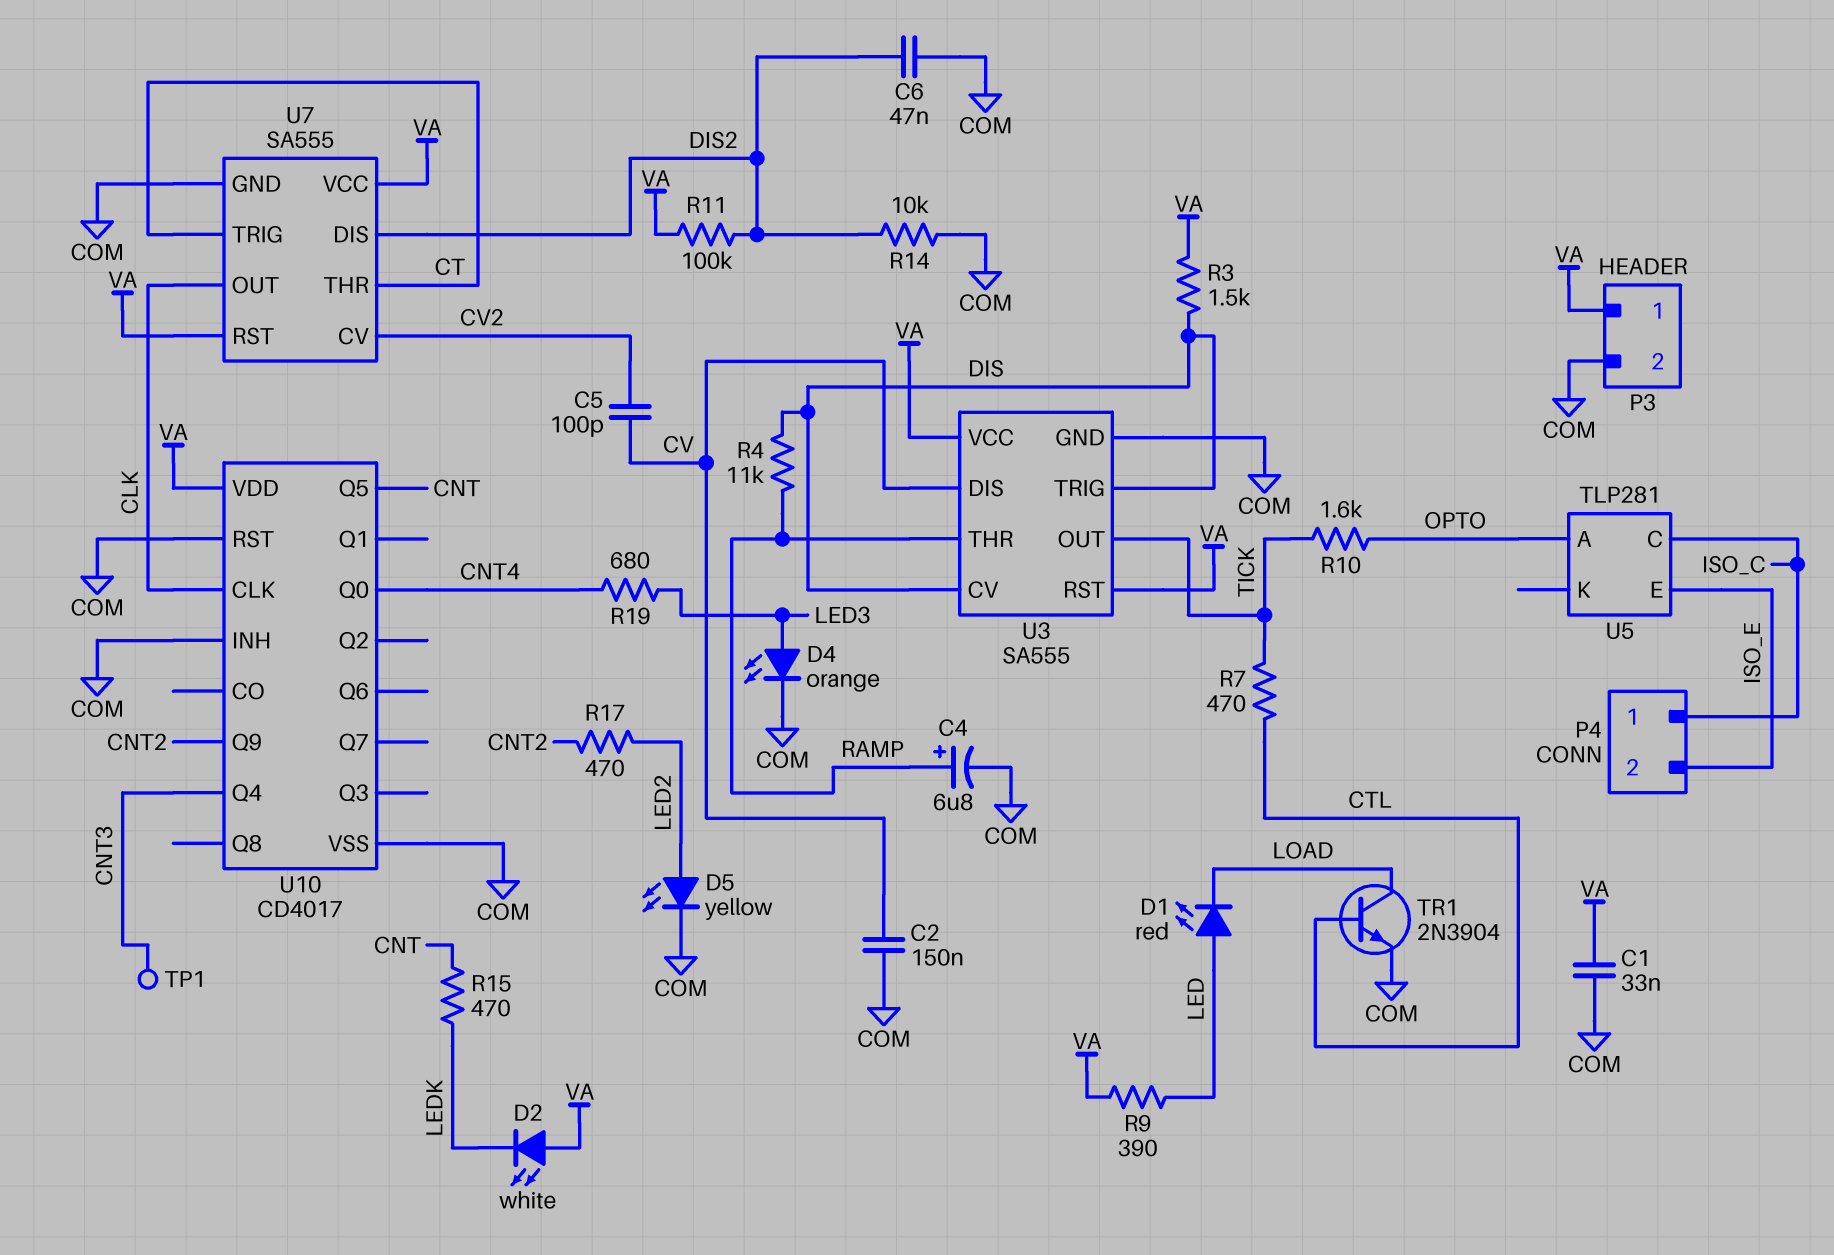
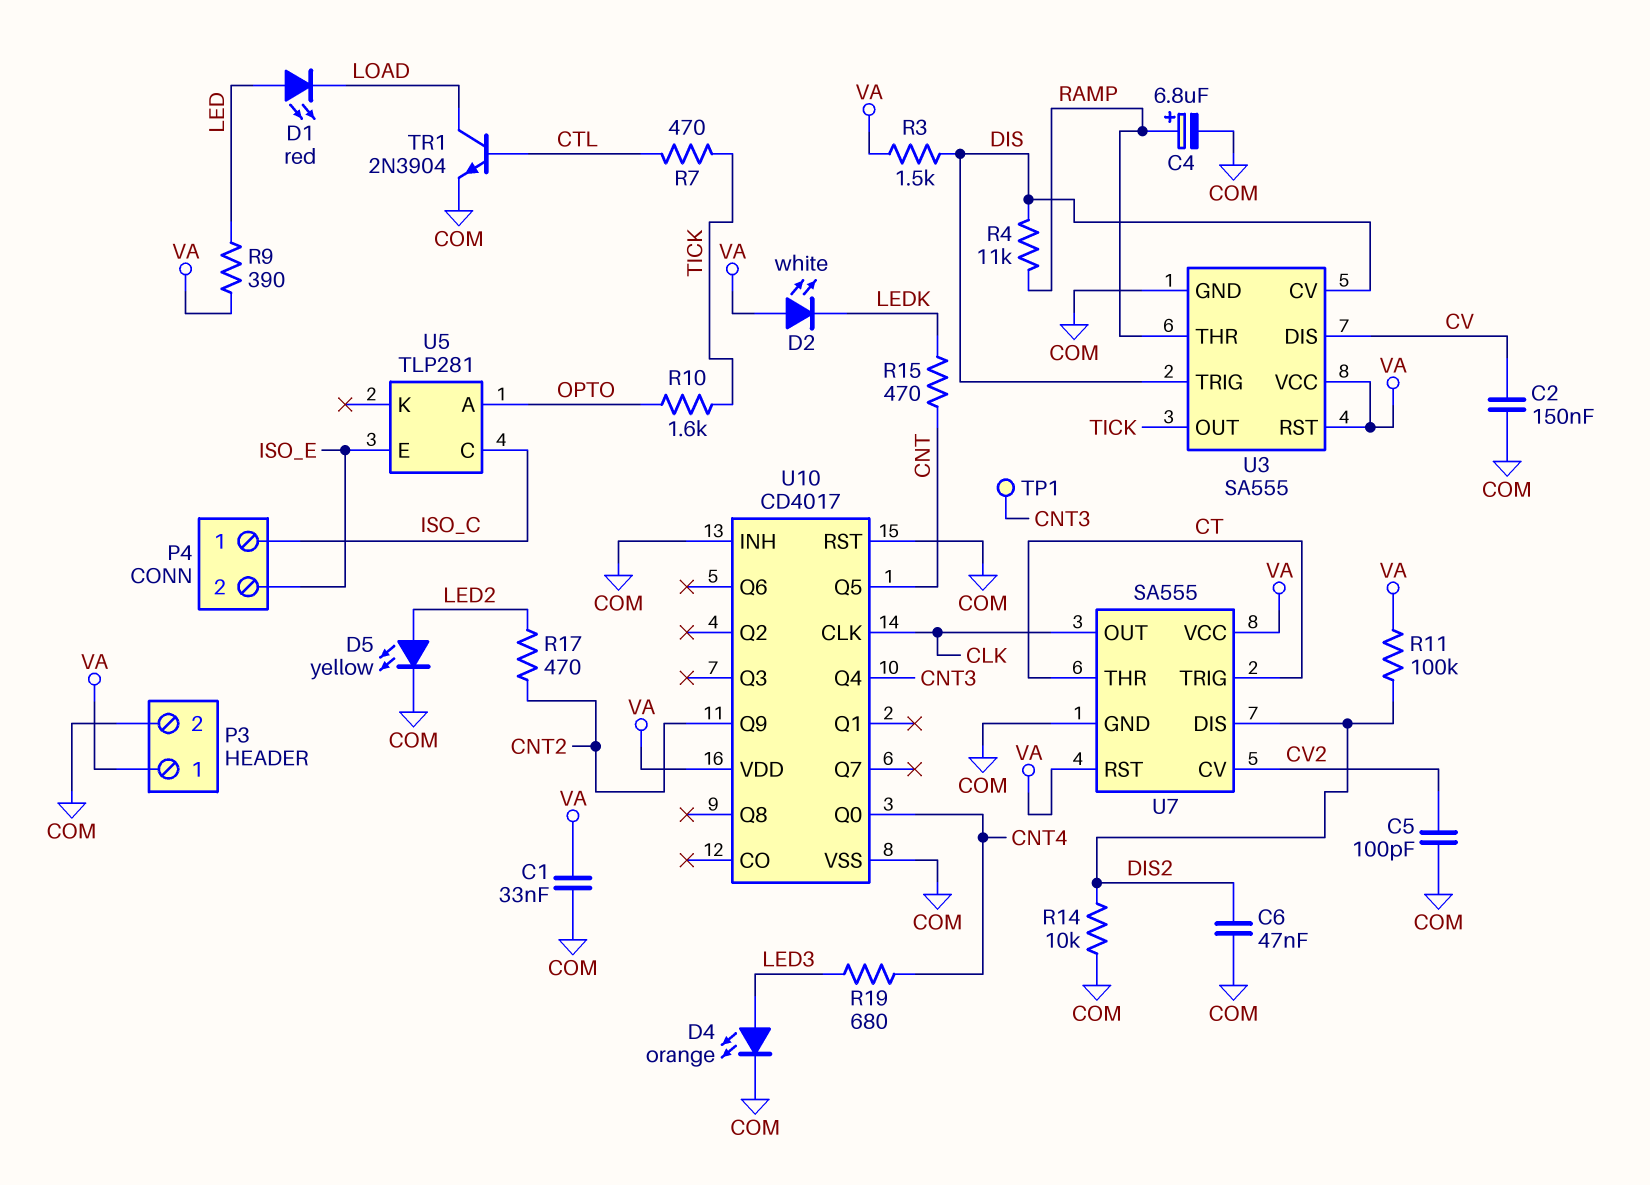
C5: 100pF (CV, CV2) -> 100pF (COM, CV2)

